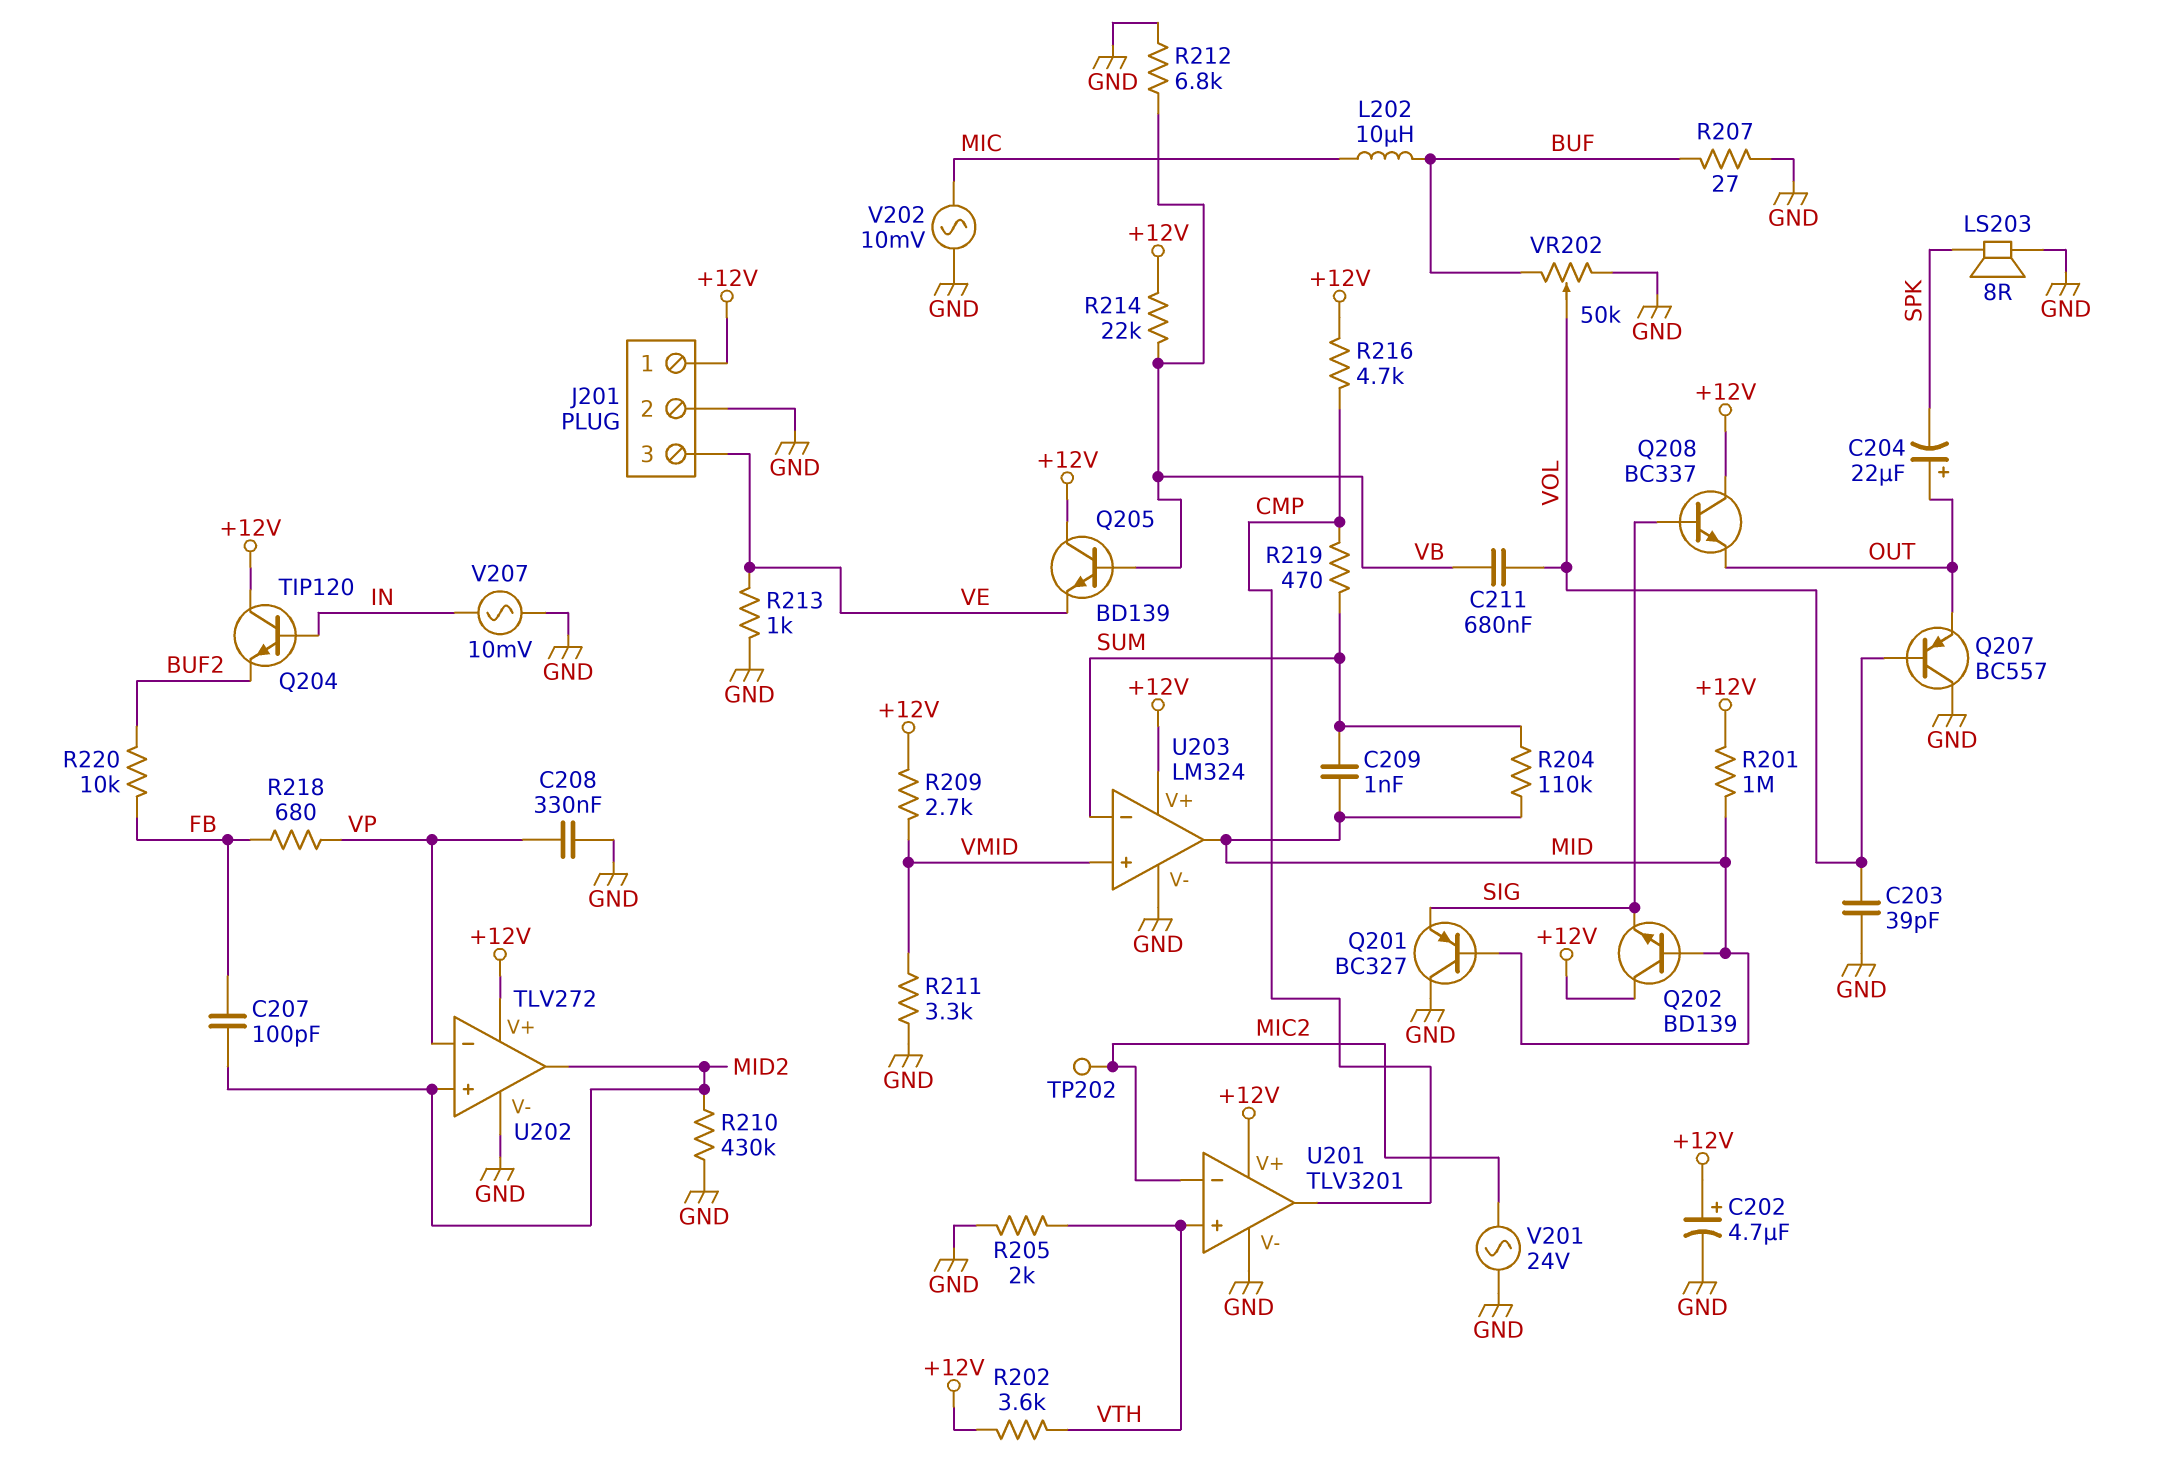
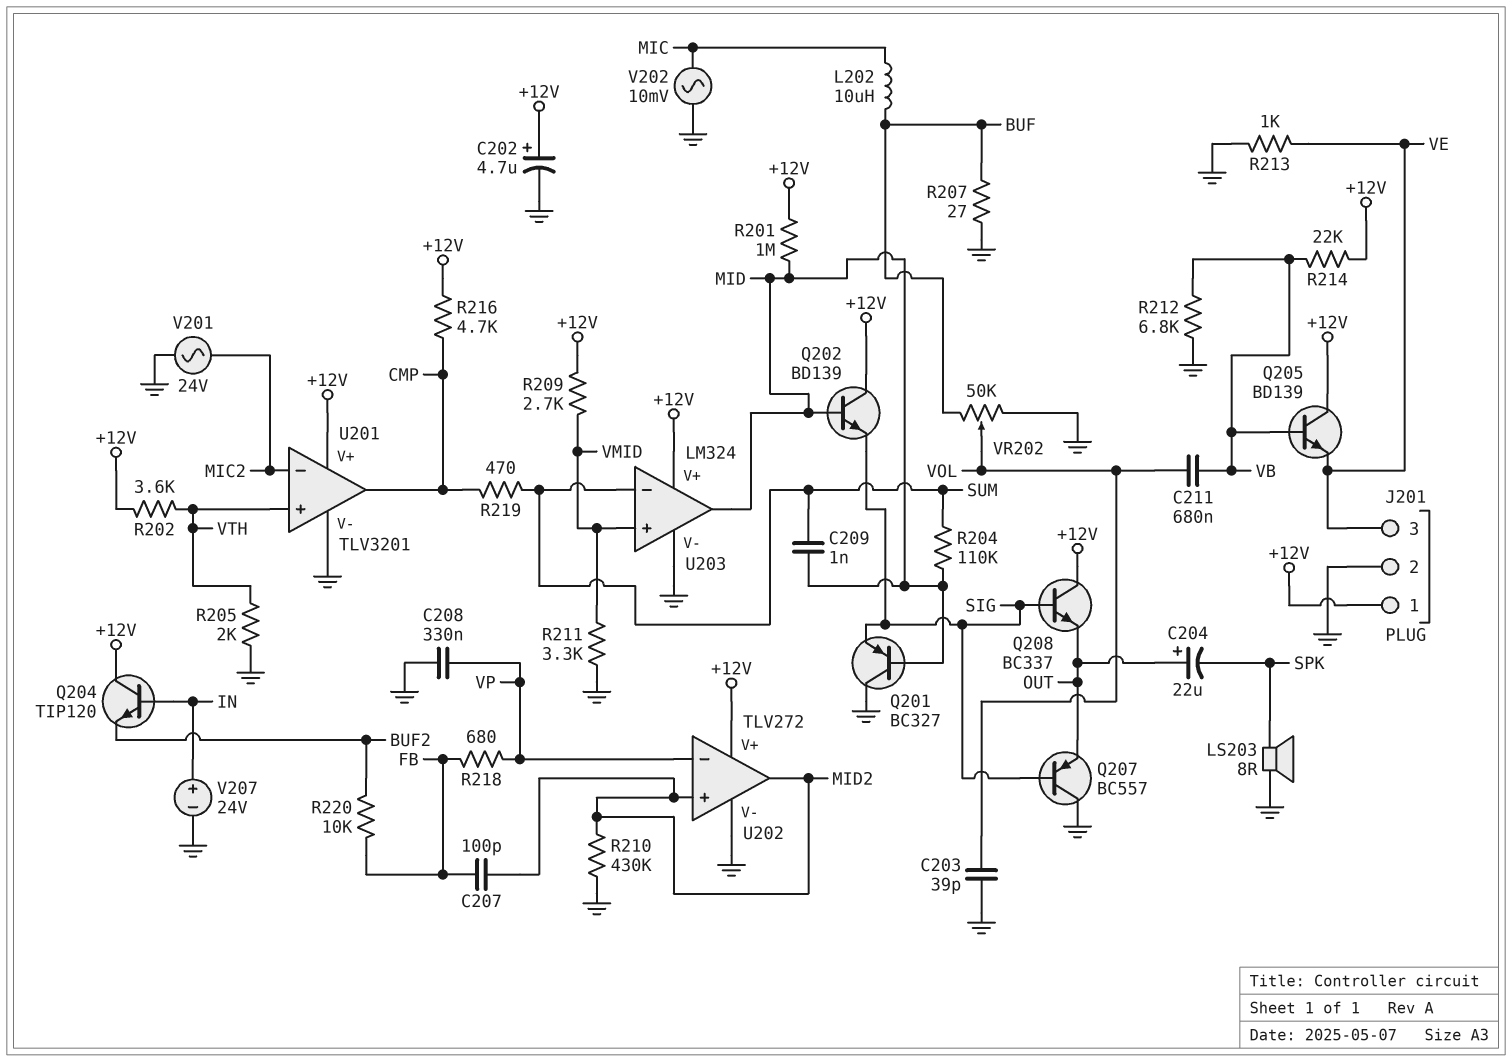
Q207: PNP BC557 (B VOL, C GND, E OUT) -> PNP BC557 (B SIG, C GND, E OUT)
TP202: test point (MIC2) -> none
V207: AC 10mV (GND, IN) -> 24V (plus IN, minus GND)

